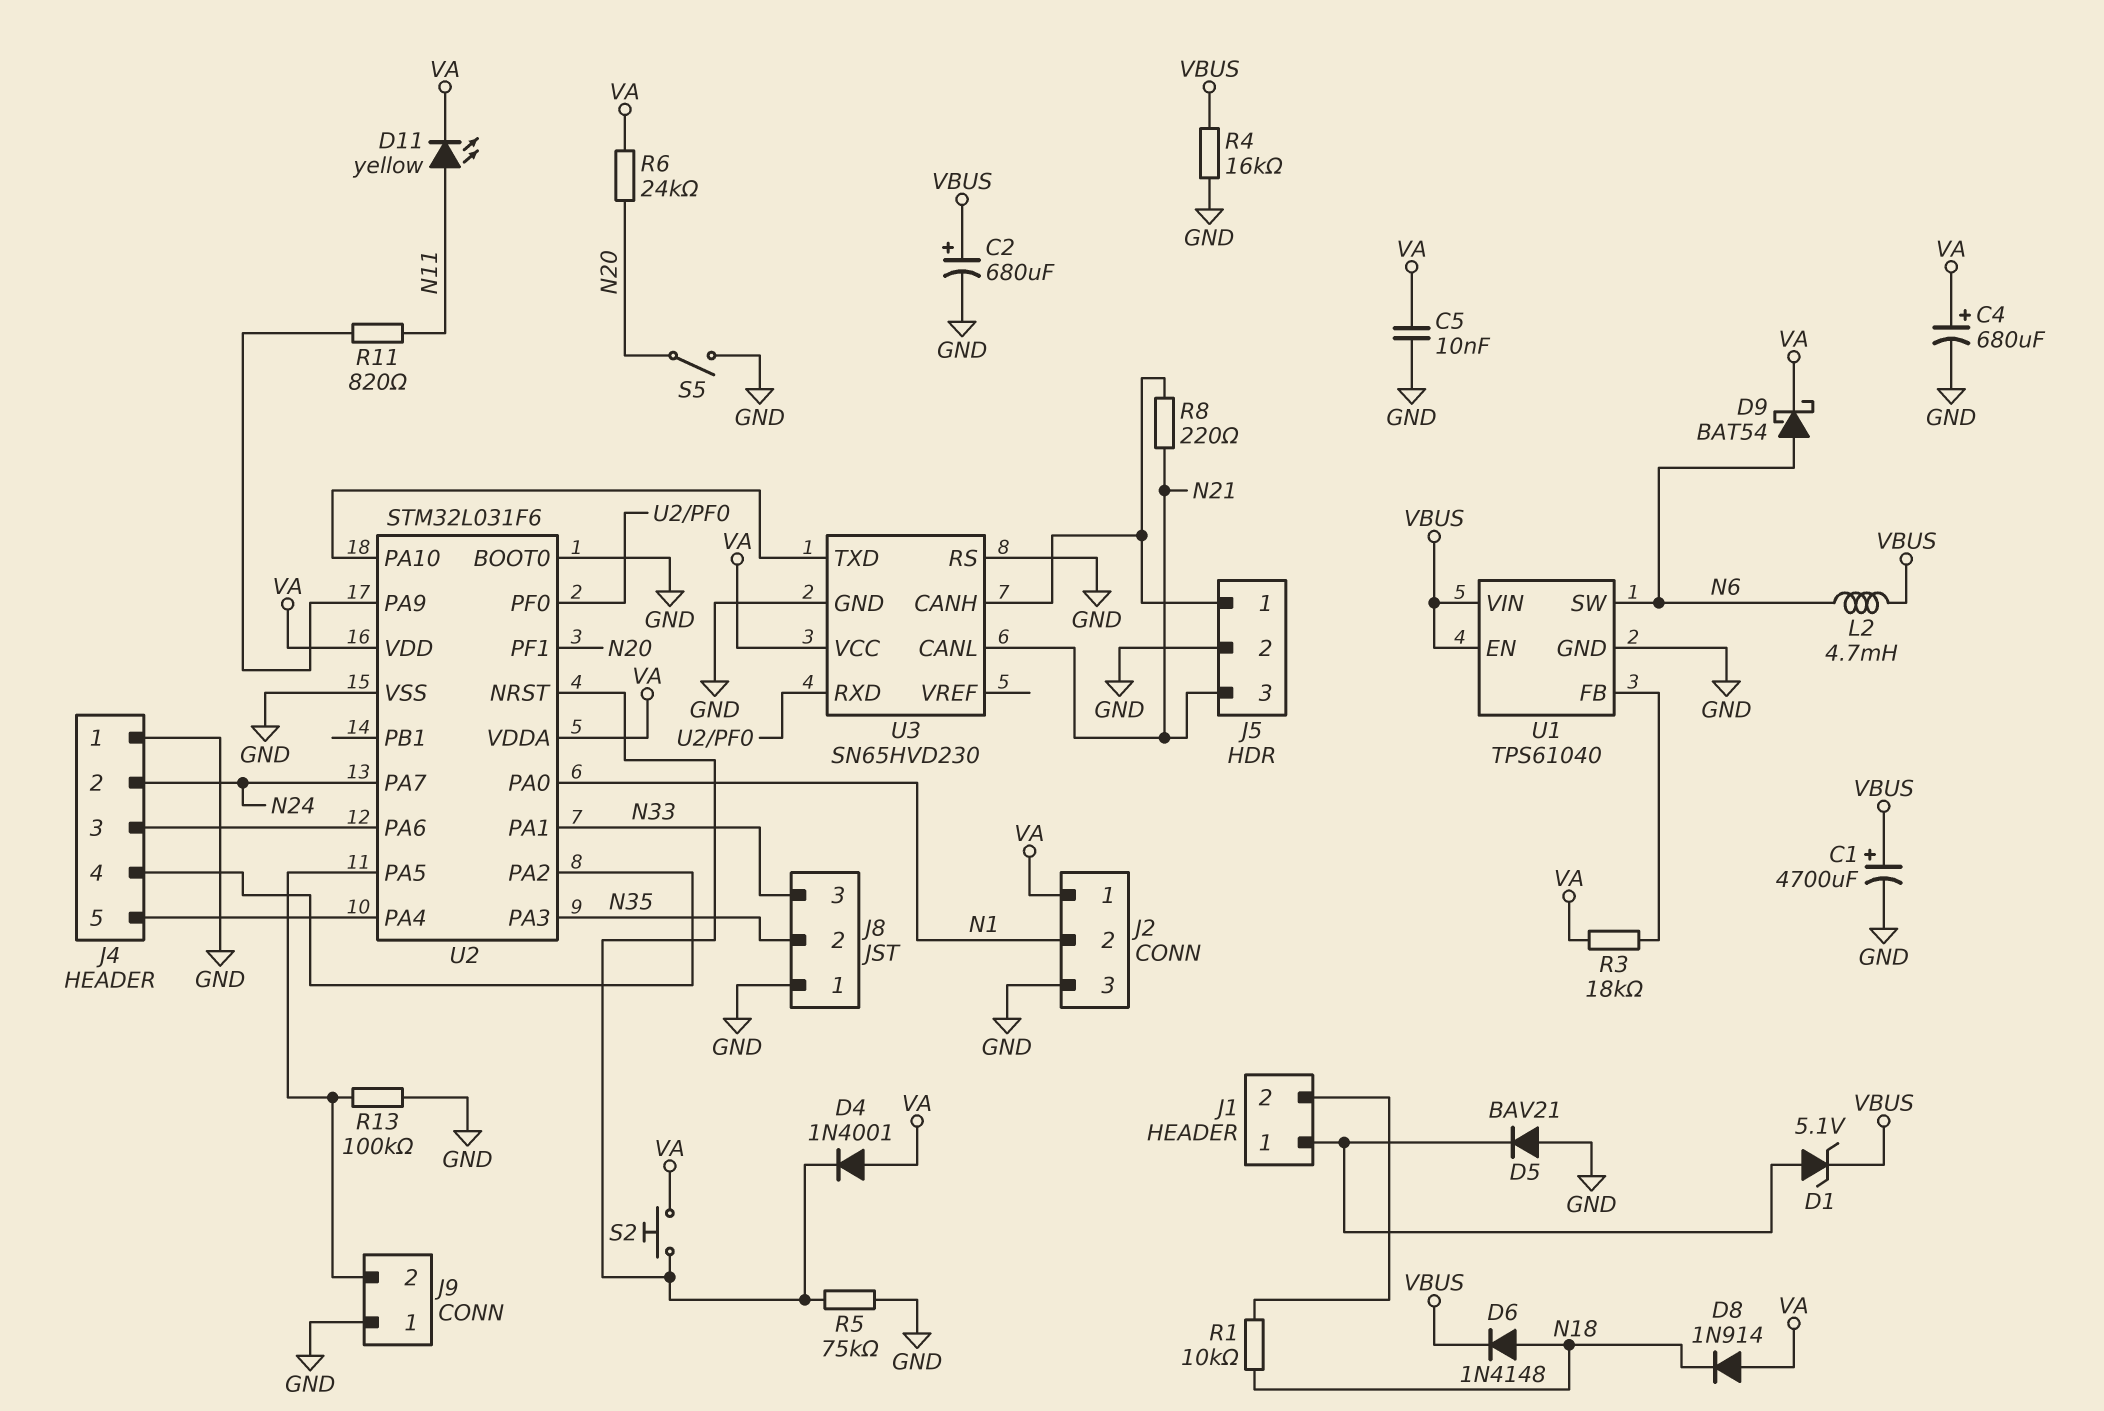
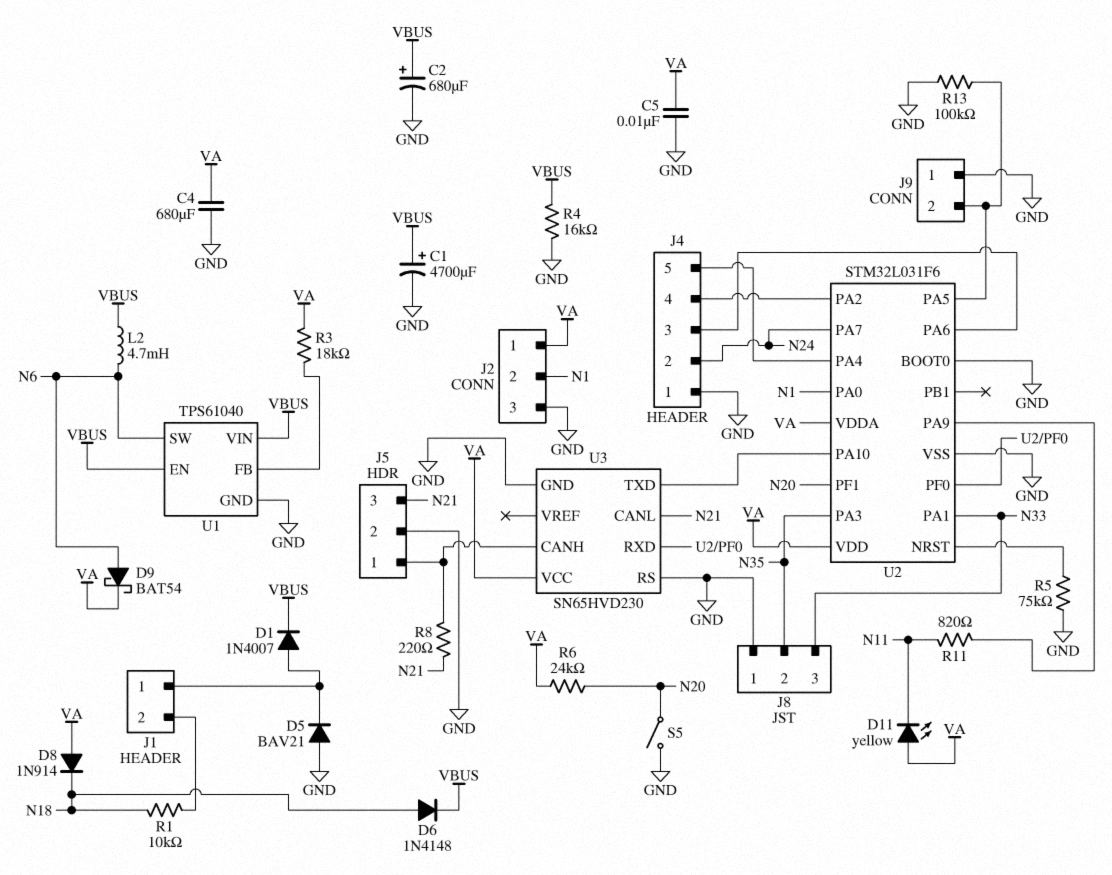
C4: 680uF (plus VA, minus GND) -> 680uF (GND, VA)
D1: zener 5.1V (A J1/1, K VBUS) -> diode 1N4007 (A J1/1, K VBUS)
D4: diode 1N4001 (A VA, K U2/NRST) -> none
D11: LED yellow (A N11, K VA) -> LED yellow (A VA, K N11)
S2: button (U2/NRST, VA) -> none

